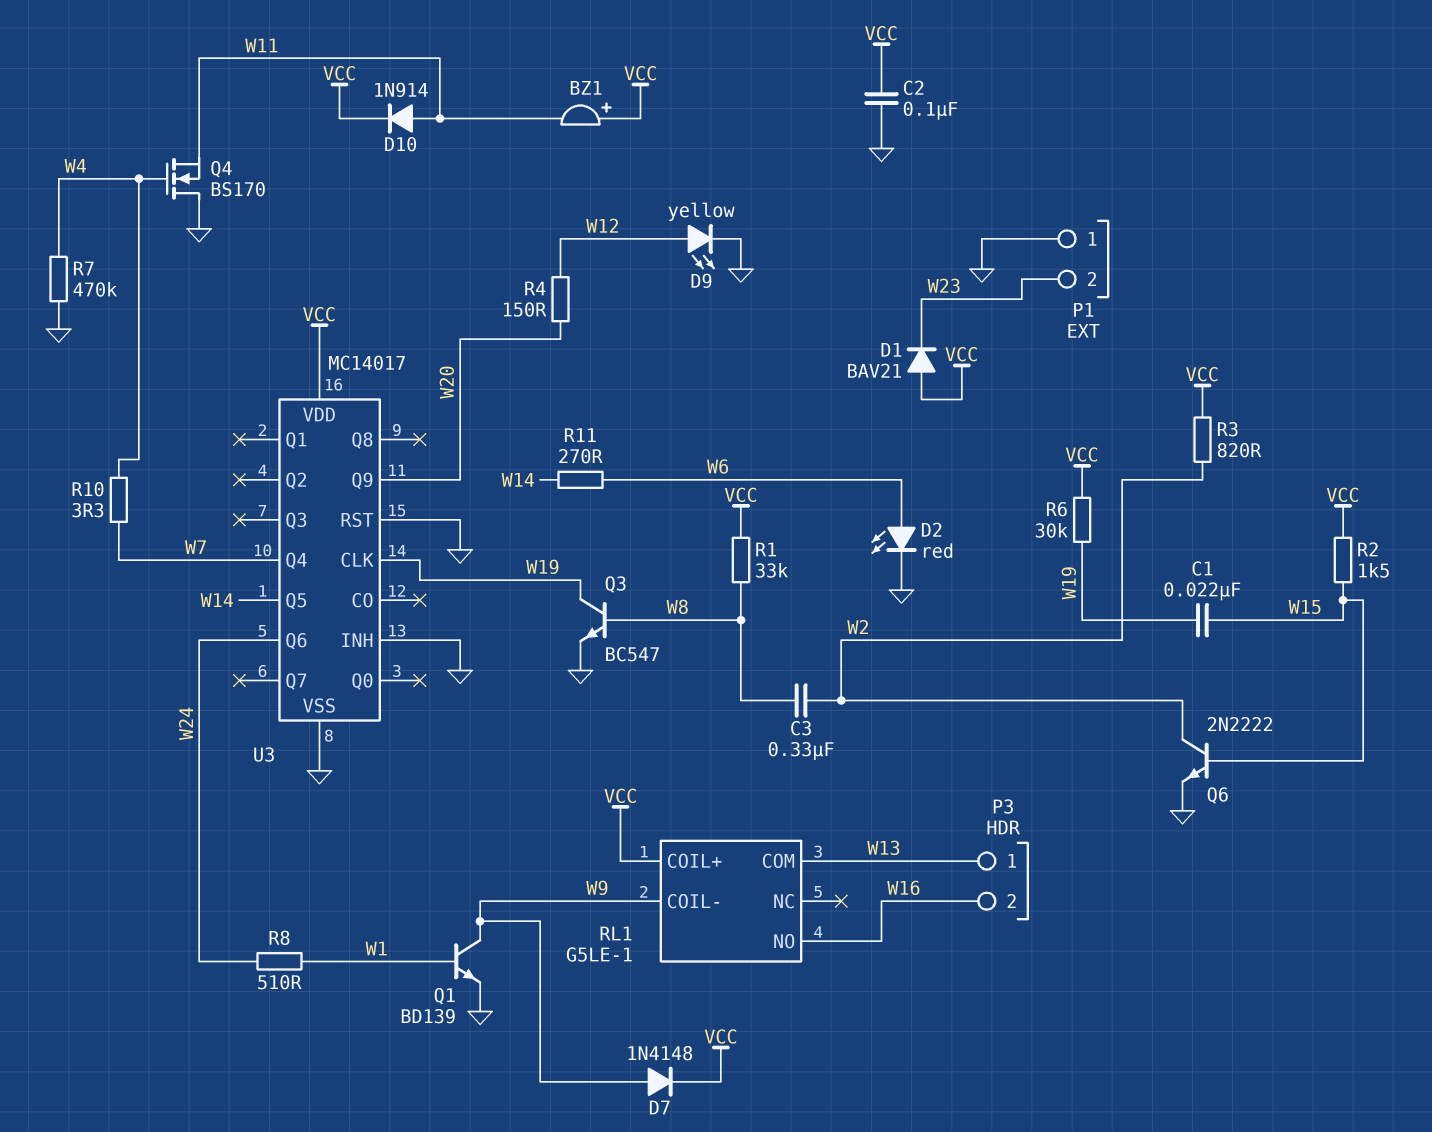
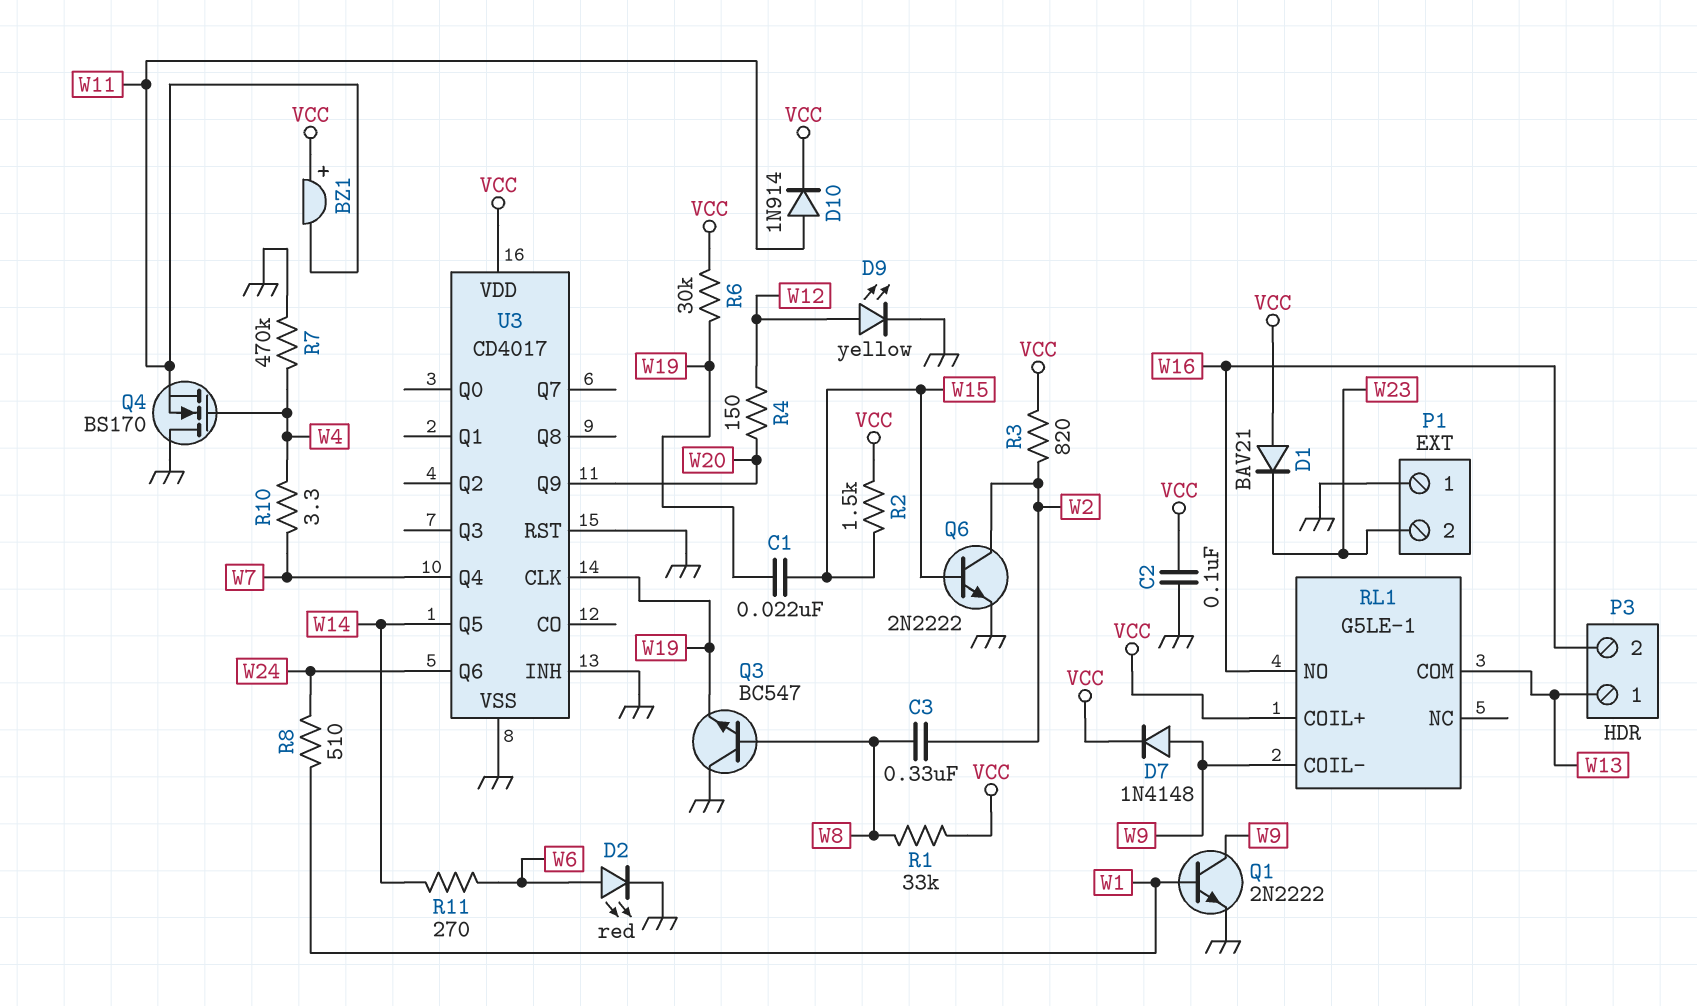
Q1: NPN BD139 (B W1, C W9, E GND) -> NPN 2N2222 (B W1, C W9, E GND)
Q3: NPN BC547 (B W8, C W19, E GND) -> NPN BC547 (B W8, C GND, E W19)
U3: MC14017 -> CD4017

